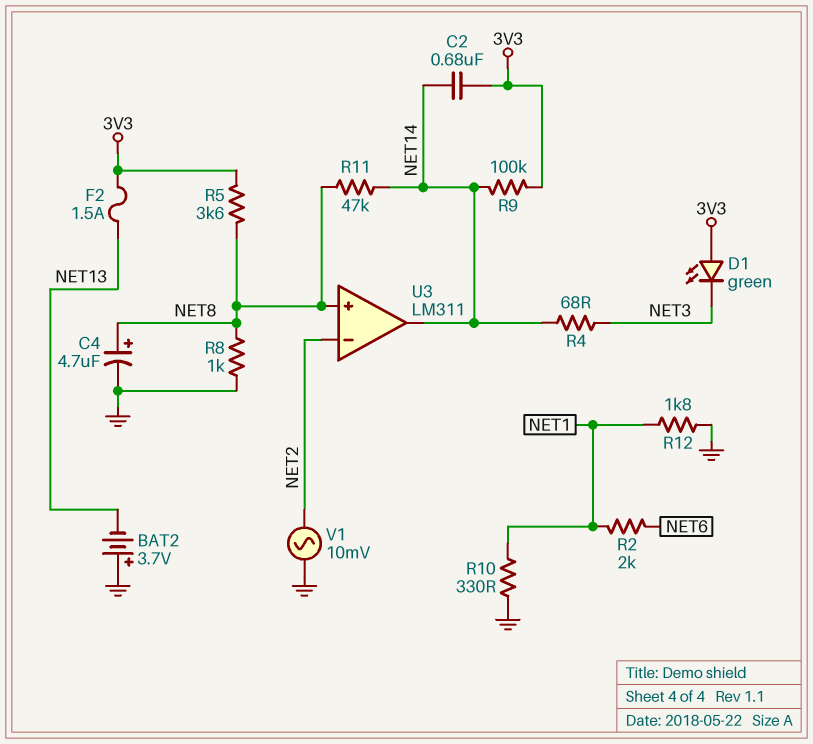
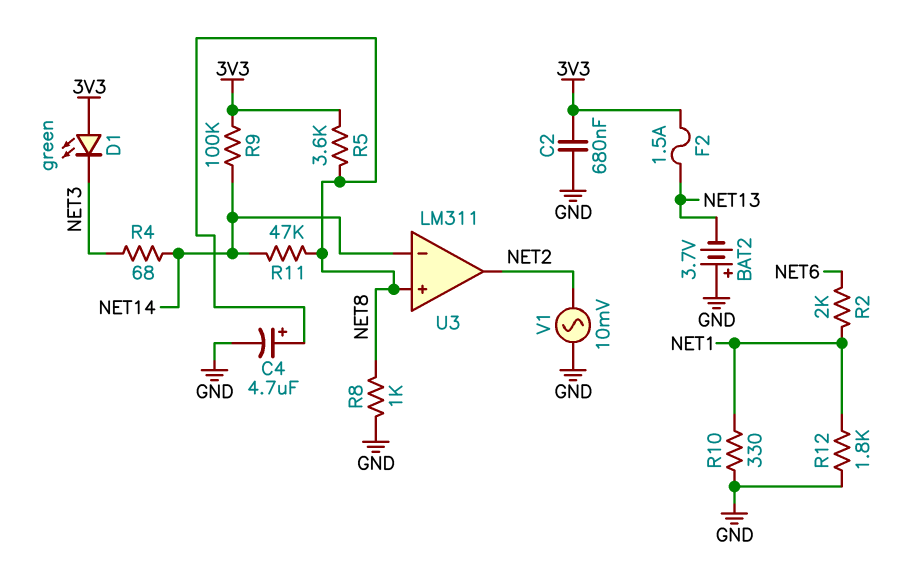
C2: 680nF (3V3, NET14) -> 680nF (3V3, GND)
U3 pin in-: NET2 -> NET14
U3 pin out: NET14 -> NET2

